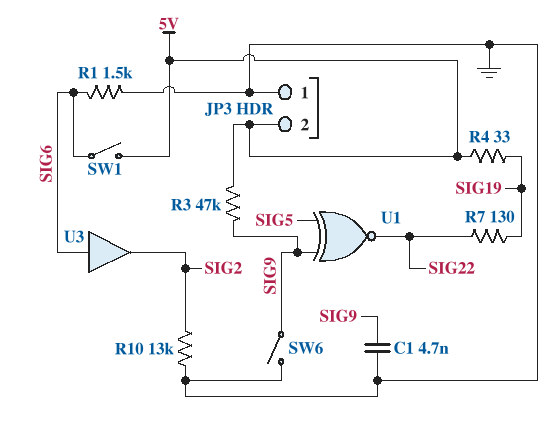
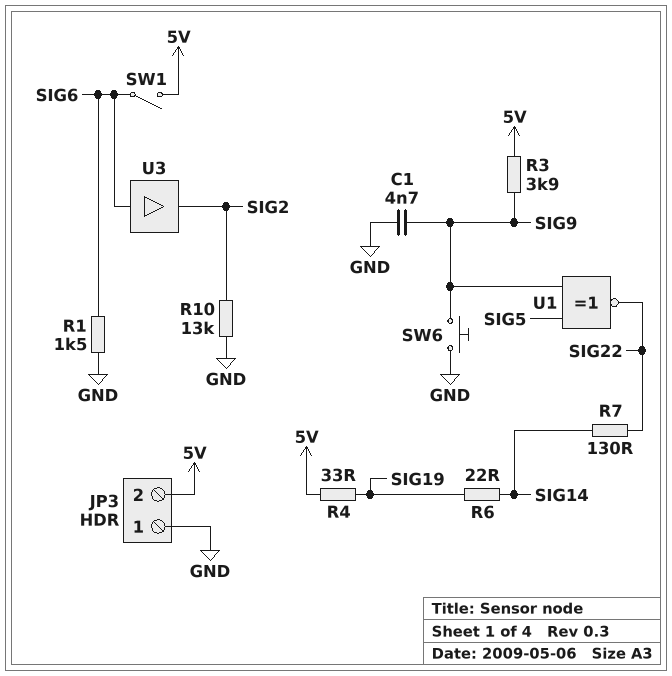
R3: 47k (5V, SIG9) -> 3.9k (5V, SIG9)
R6: none -> 22 (SIG14, SIG19)
R7: 130 (SIG19, SIG22) -> 130 (SIG14, SIG22)
SW6: switch (GND, SIG9) -> button (GND, SIG9)

